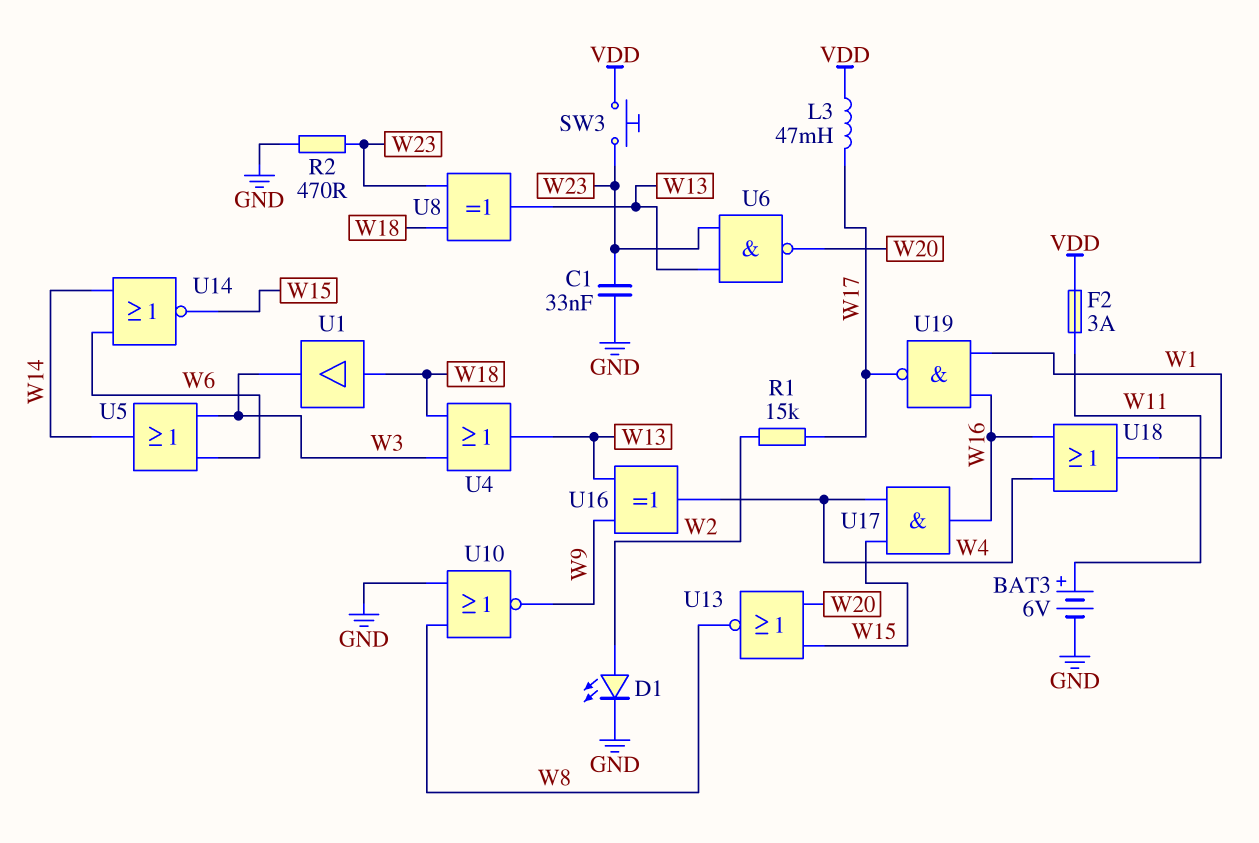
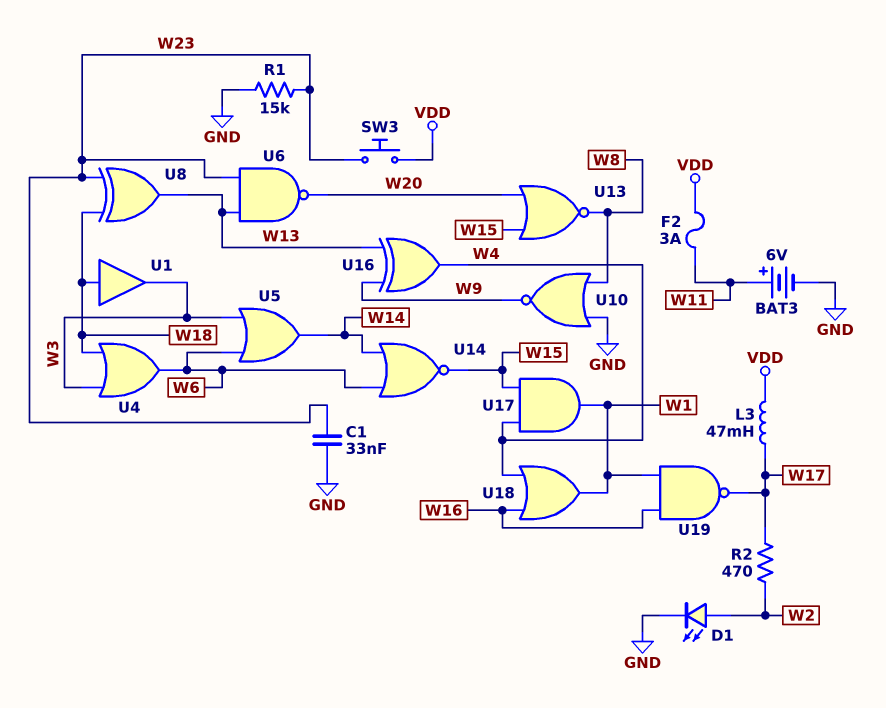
R1: 15k (W2, W17) -> 15k (GND, W23)
R2: 470 (GND, W23) -> 470 (W2, W17)
U4: OR (in W3, in W18, out W13) -> OR (in W3, in W18, out W6)
U17: AND (in W4, in W15, out W16) -> AND (in W4, in W15, out W1)

